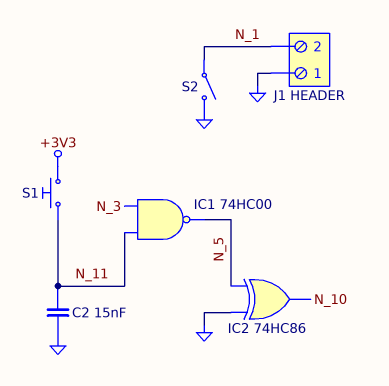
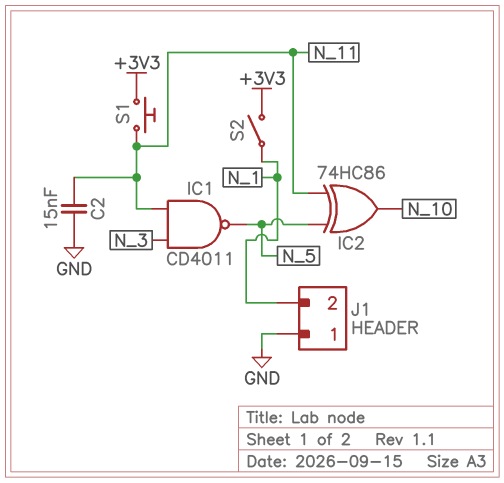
IC1: NAND 74HC00 (in N_3, in N_11, out N_5) -> NAND CD4011 (in N_3, in N_11, out N_5)
IC2: XOR 74HC86 (in GND, in N_5, out N_10) -> XOR 74HC86 (in N_5, in N_11, out N_10)
S2: switch (GND, N_1) -> switch (+3V3, N_1)

